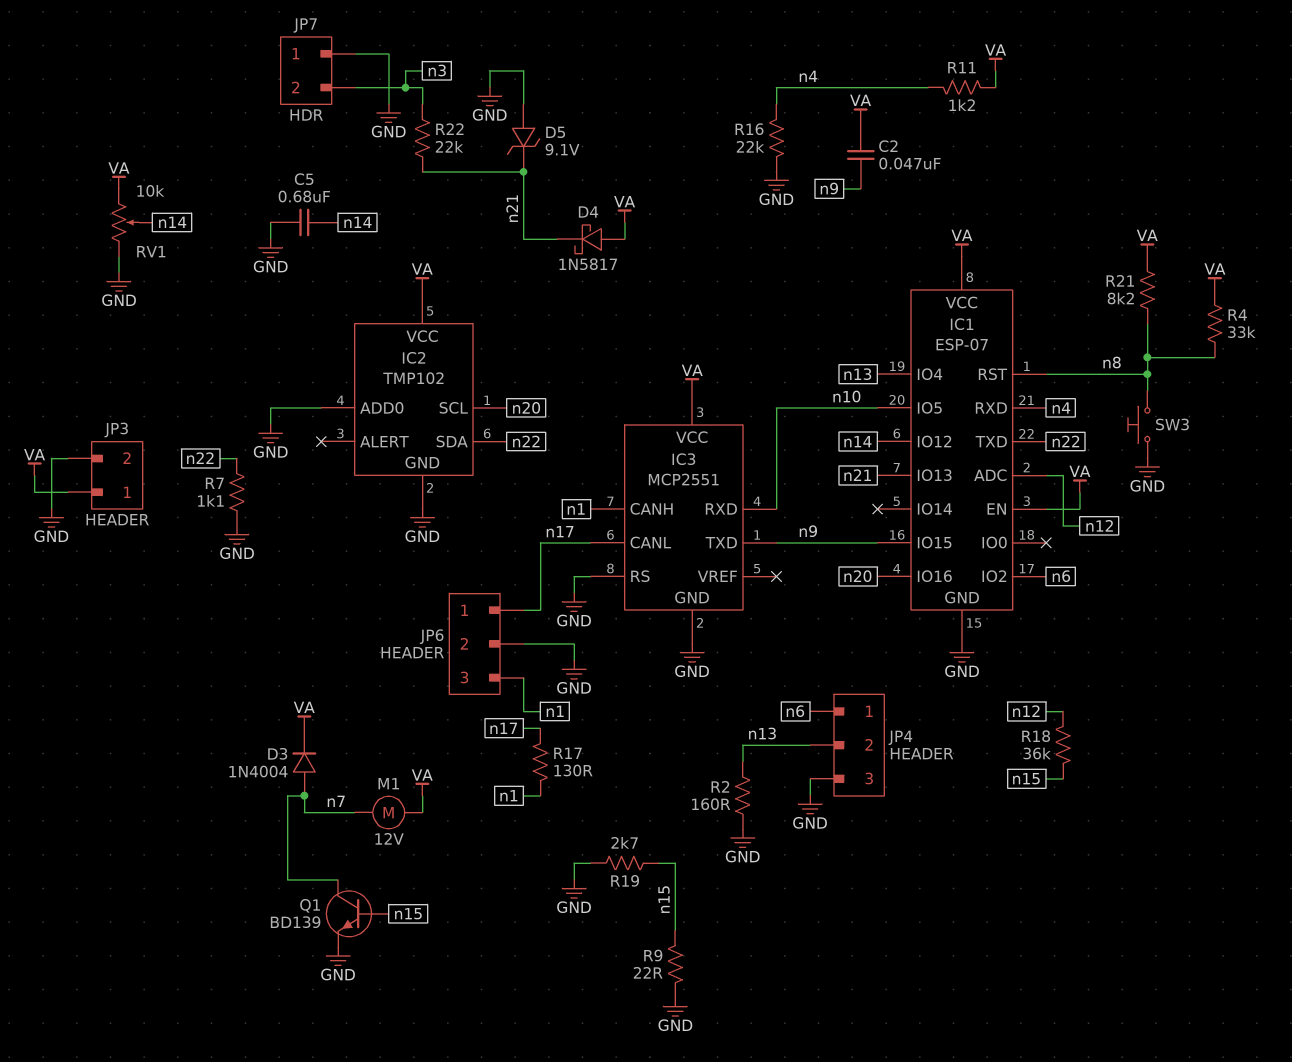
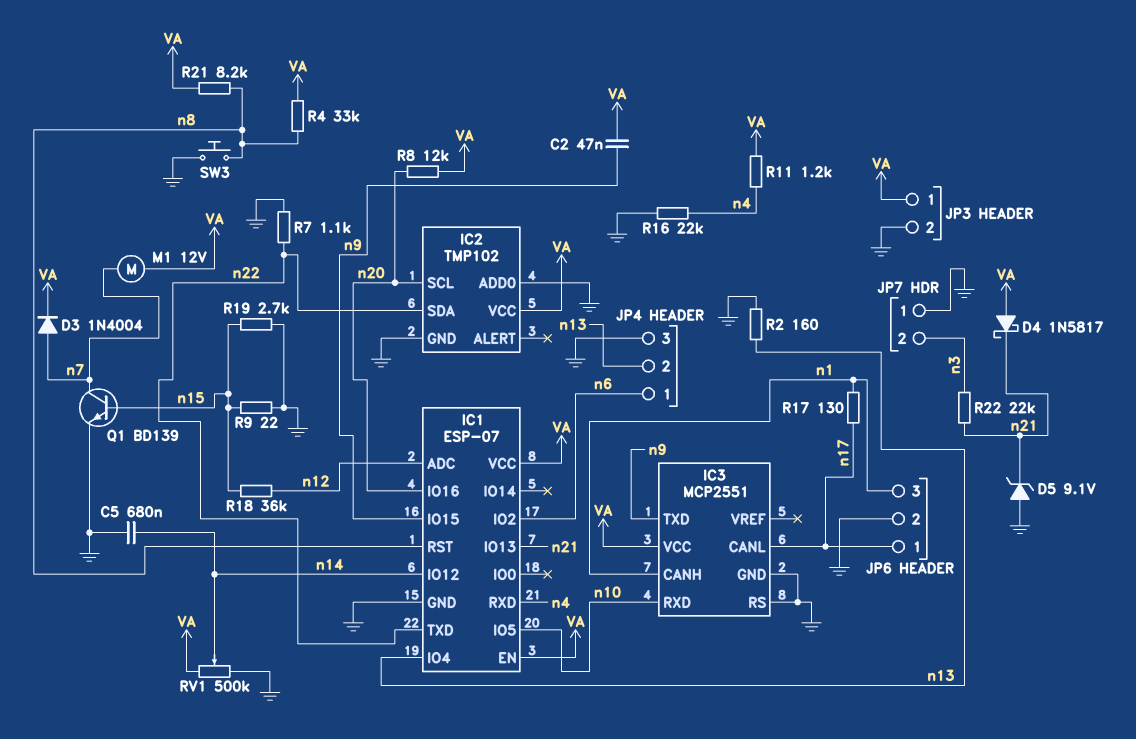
R8: none -> 12k (VA, n20)
RV1: 10k (GND, VA, wiper n14) -> 500k (GND, VA, wiper n14)

